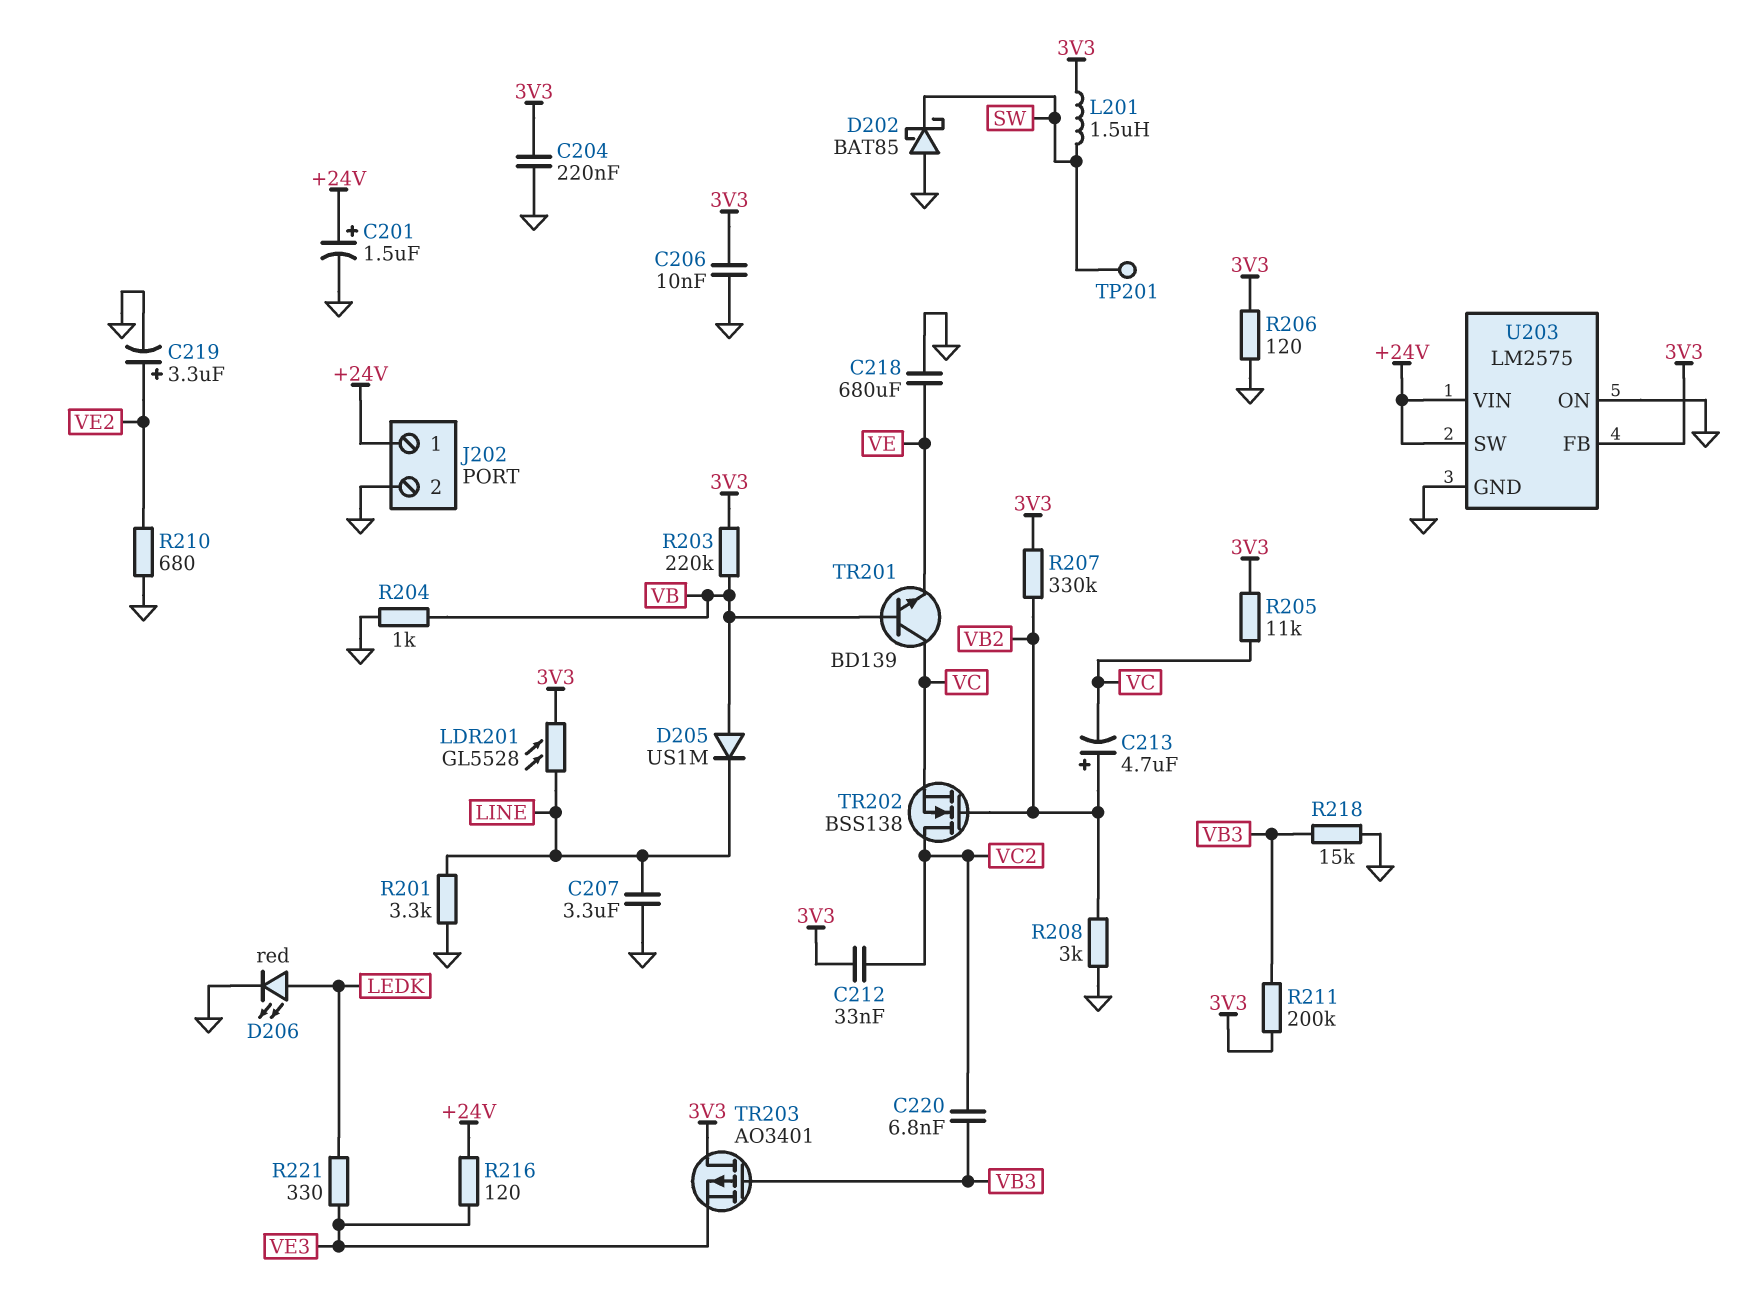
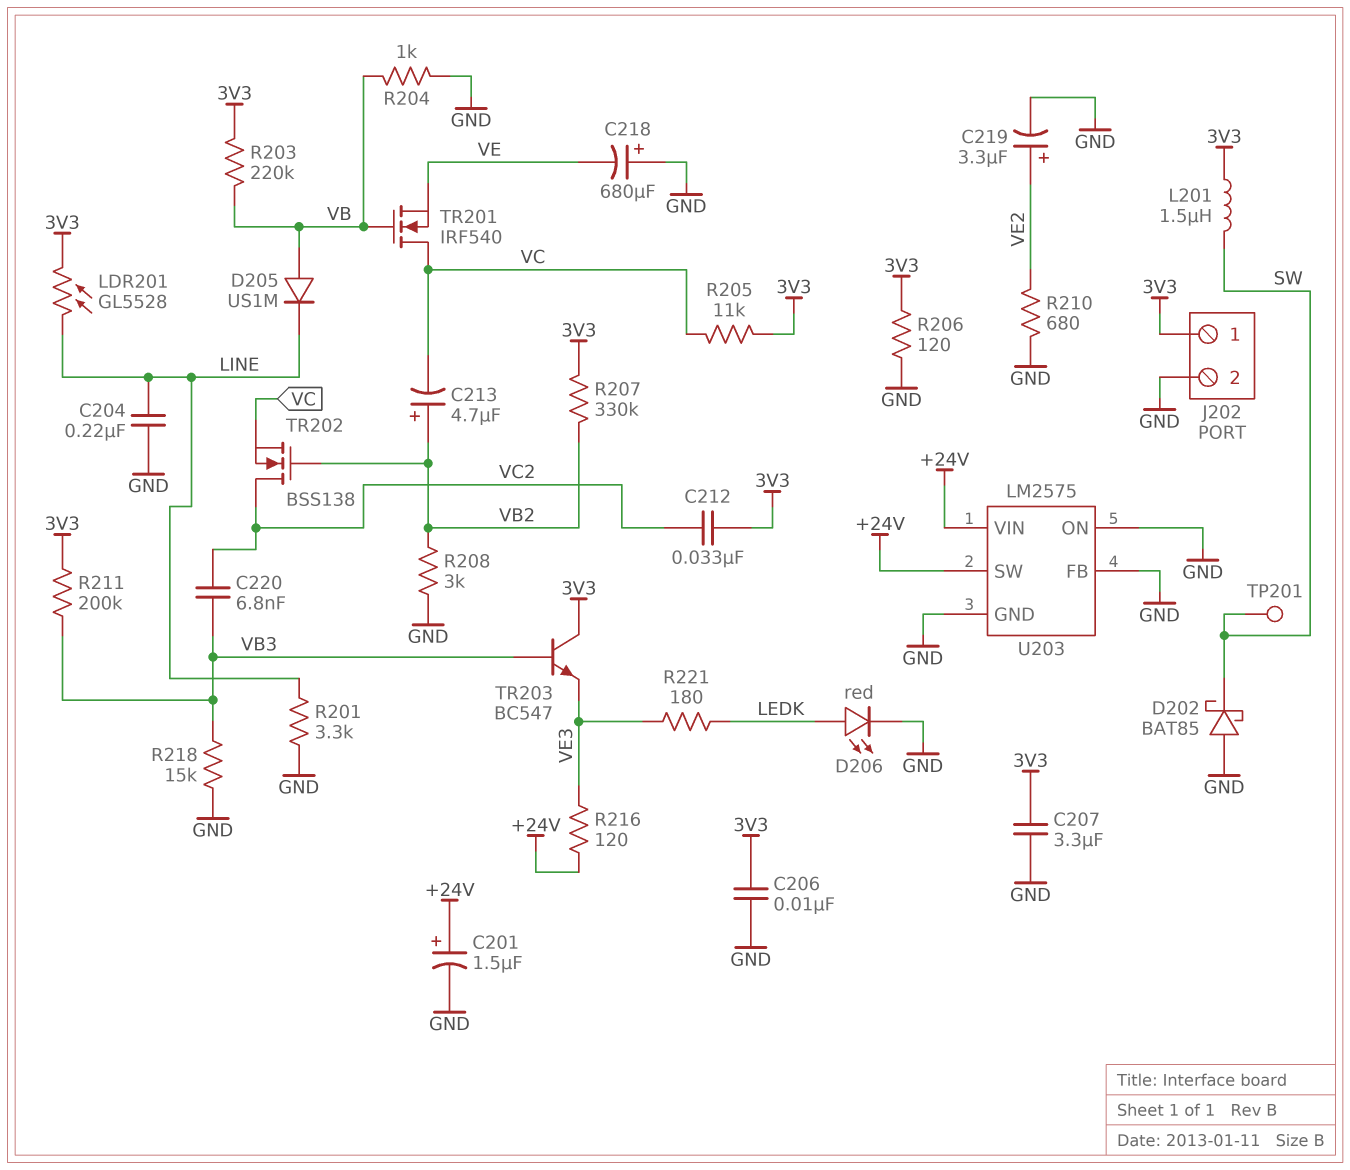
C204: 220nF (3V3, GND) -> 220nF (GND, LINE)
C207: 3.3uF (GND, LINE) -> 3.3uF (3V3, GND)
C218: 680uF (GND, VE) -> 680uF (plus GND, minus VE)
J202 pin 1: +24V -> 3V3
R221: 330 (LEDK, VE3) -> 180 (LEDK, VE3)
TR201: NPN BD139 (B VB, C VC, E VE) -> NMOS IRF540 (G VB, D VC, S VE)
TR203: PMOS AO3401 (G VB3, D 3V3, S VE3) -> NPN BC547 (B VB3, C 3V3, E VE3)
U203 pin FB: 3V3 -> GND

